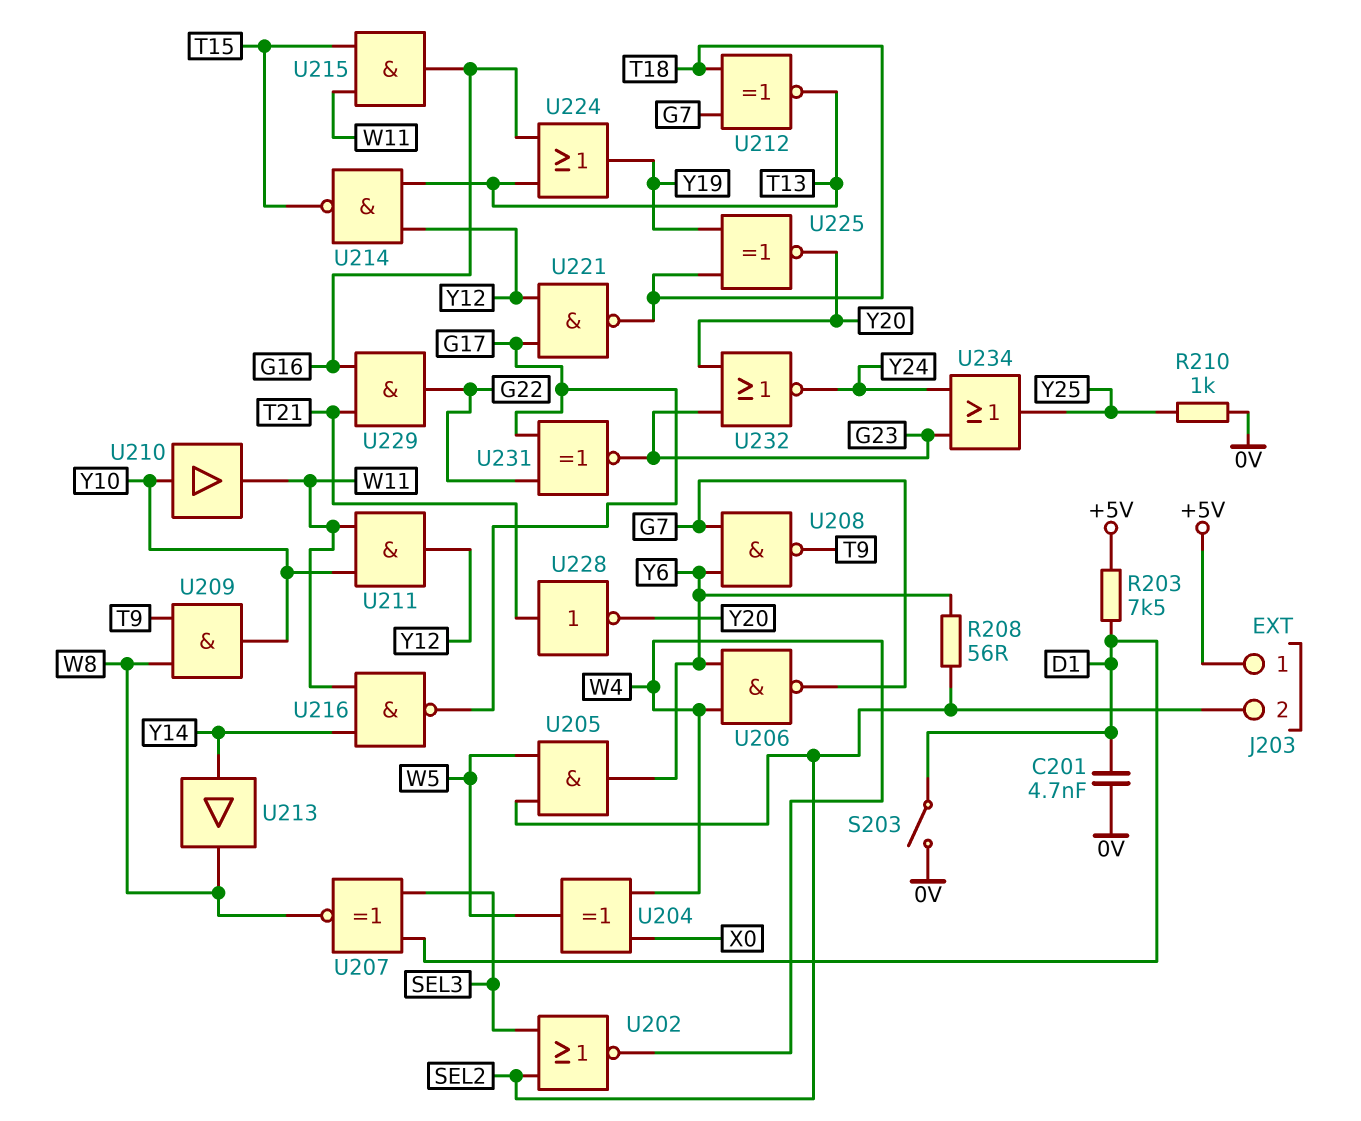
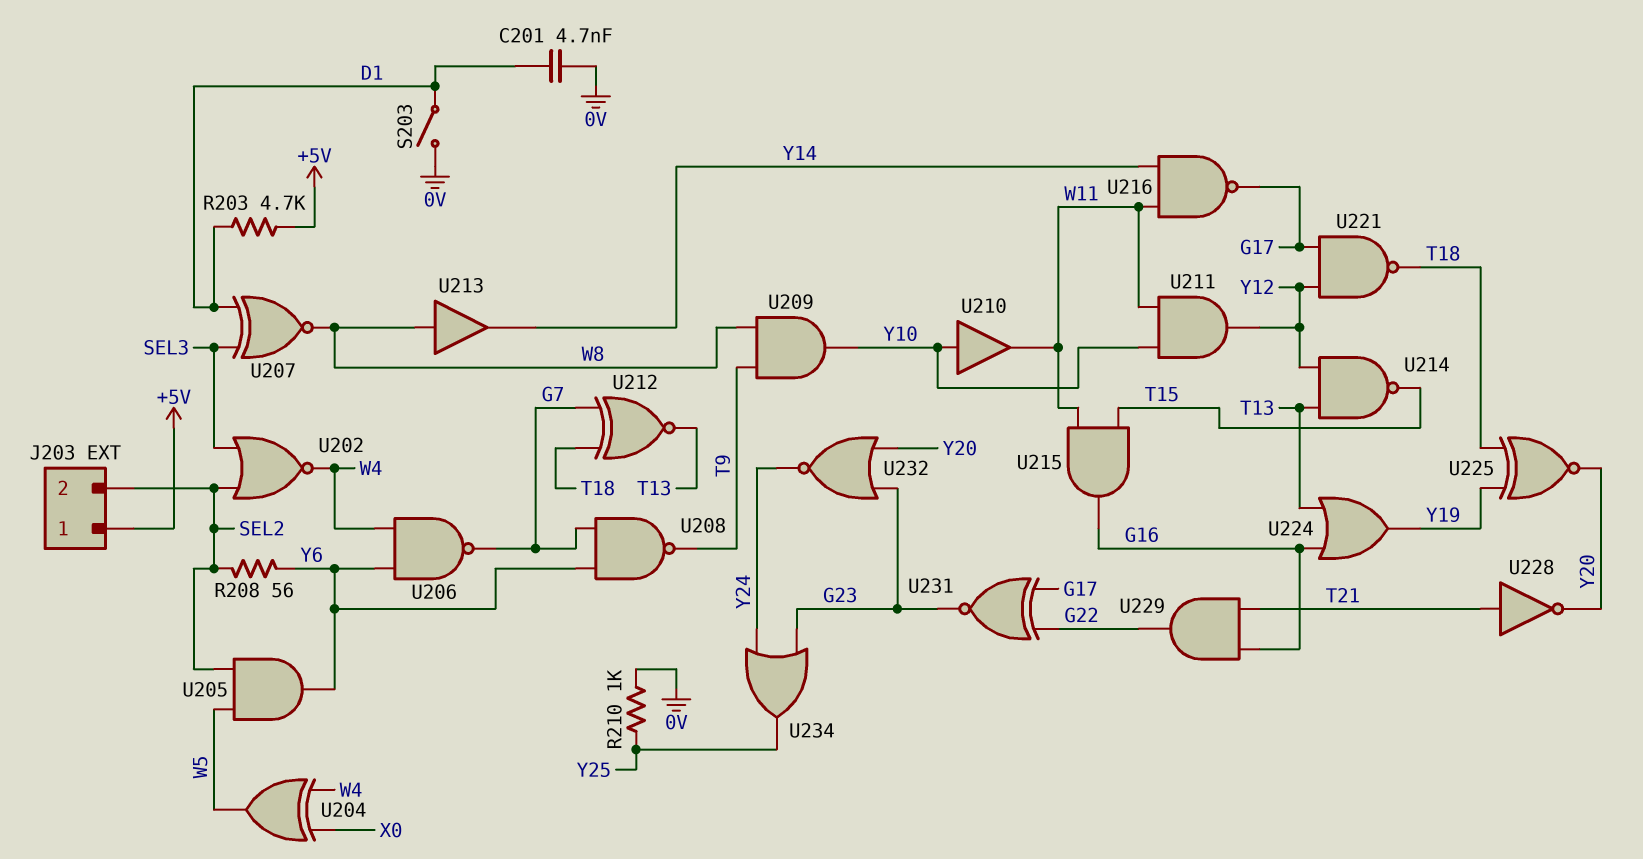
R203: 7.5k (+5V, D1) -> 4.7k (+5V, D1)
U213: buffer (in Y14, out W8) -> buffer (in W8, out Y14)

